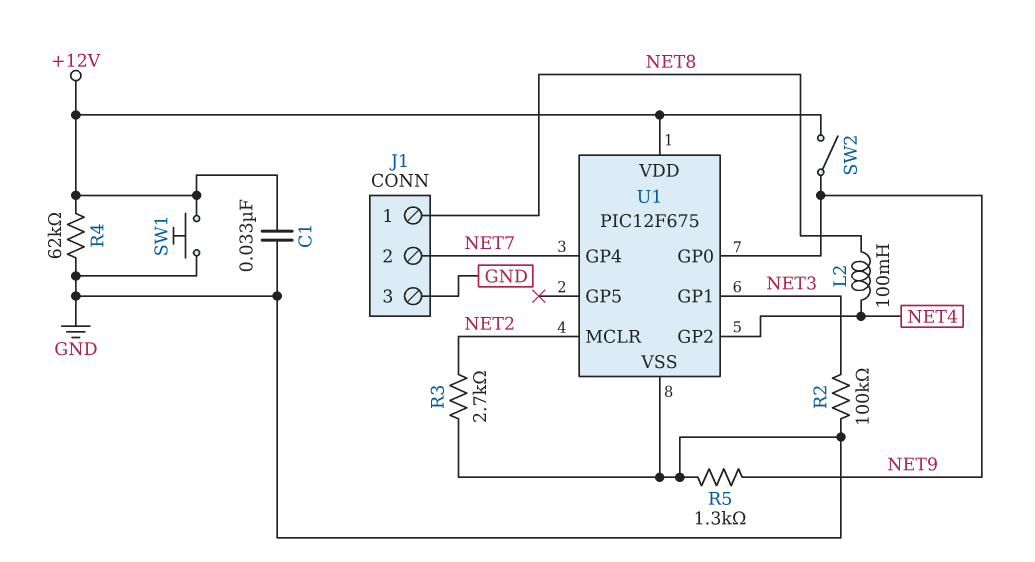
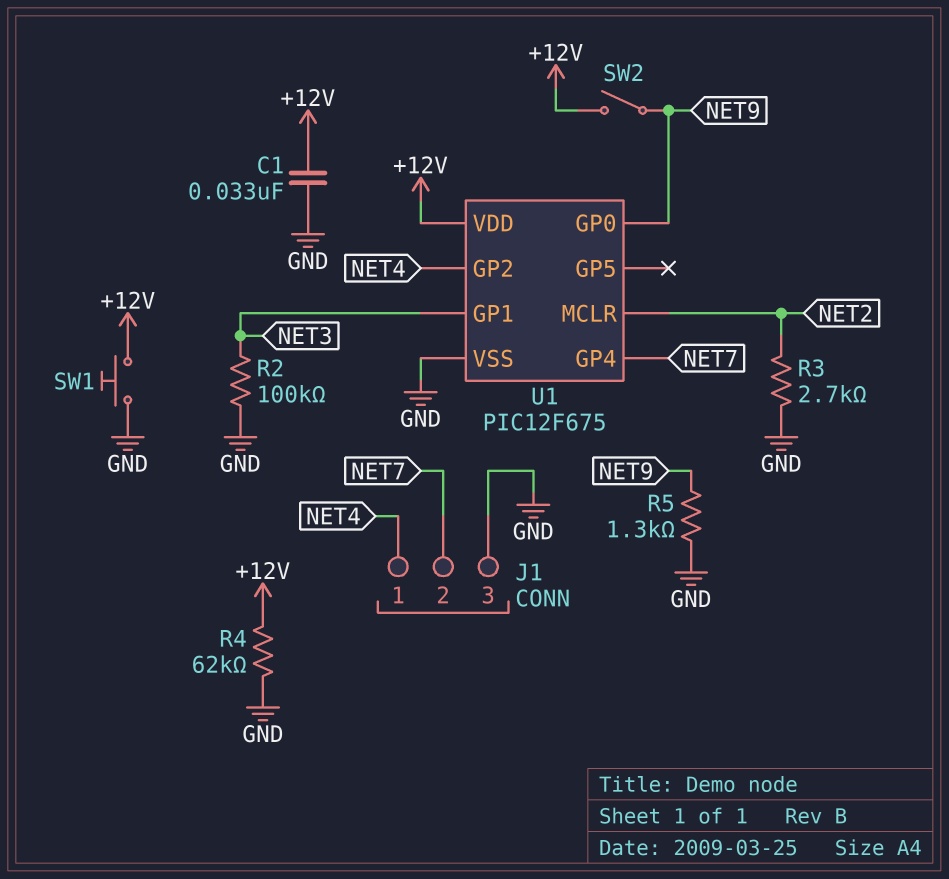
J1 pin 1: NET8 -> NET4
L2: 100mH (NET4, NET8) -> none

